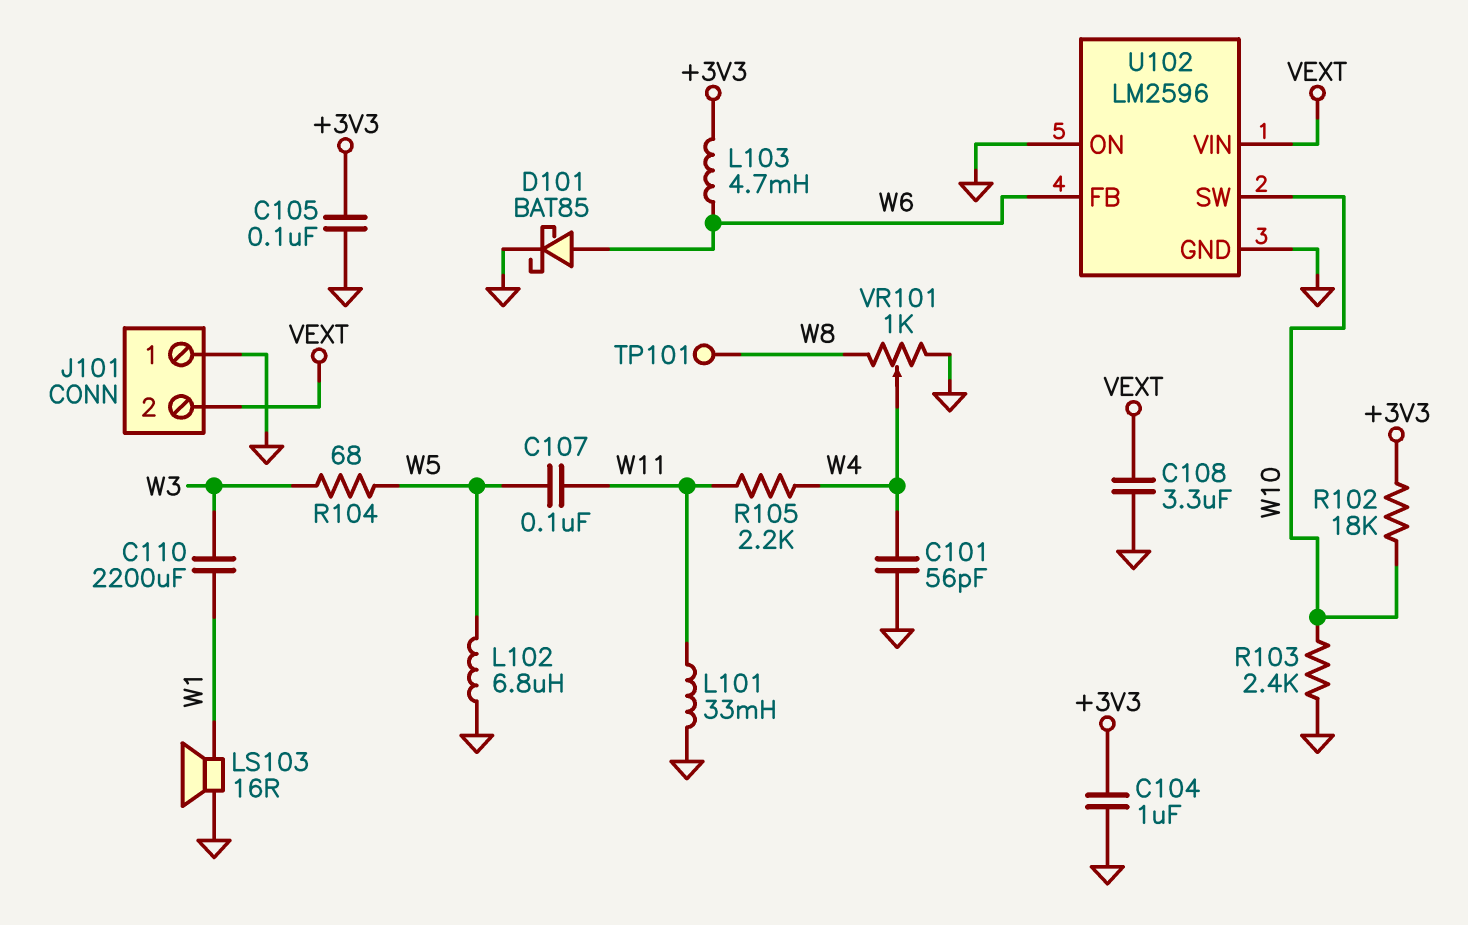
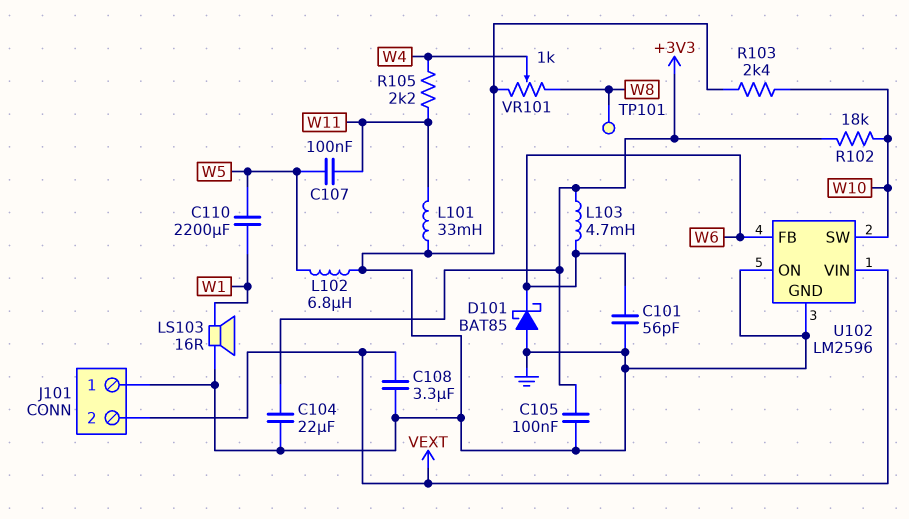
C101: 56pF (GND, W4) -> 56pF (GND, W6)
C104: 1uF (+3V3, GND) -> 22uF (+3V3, GND)
C110: 2200uF (W1, W3) -> 2200uF (W1, W5)
D101: schottky BAT85 (A W6, K GND) -> schottky BAT85 (A GND, K W6)
R104: 68 (W3, W5) -> none

